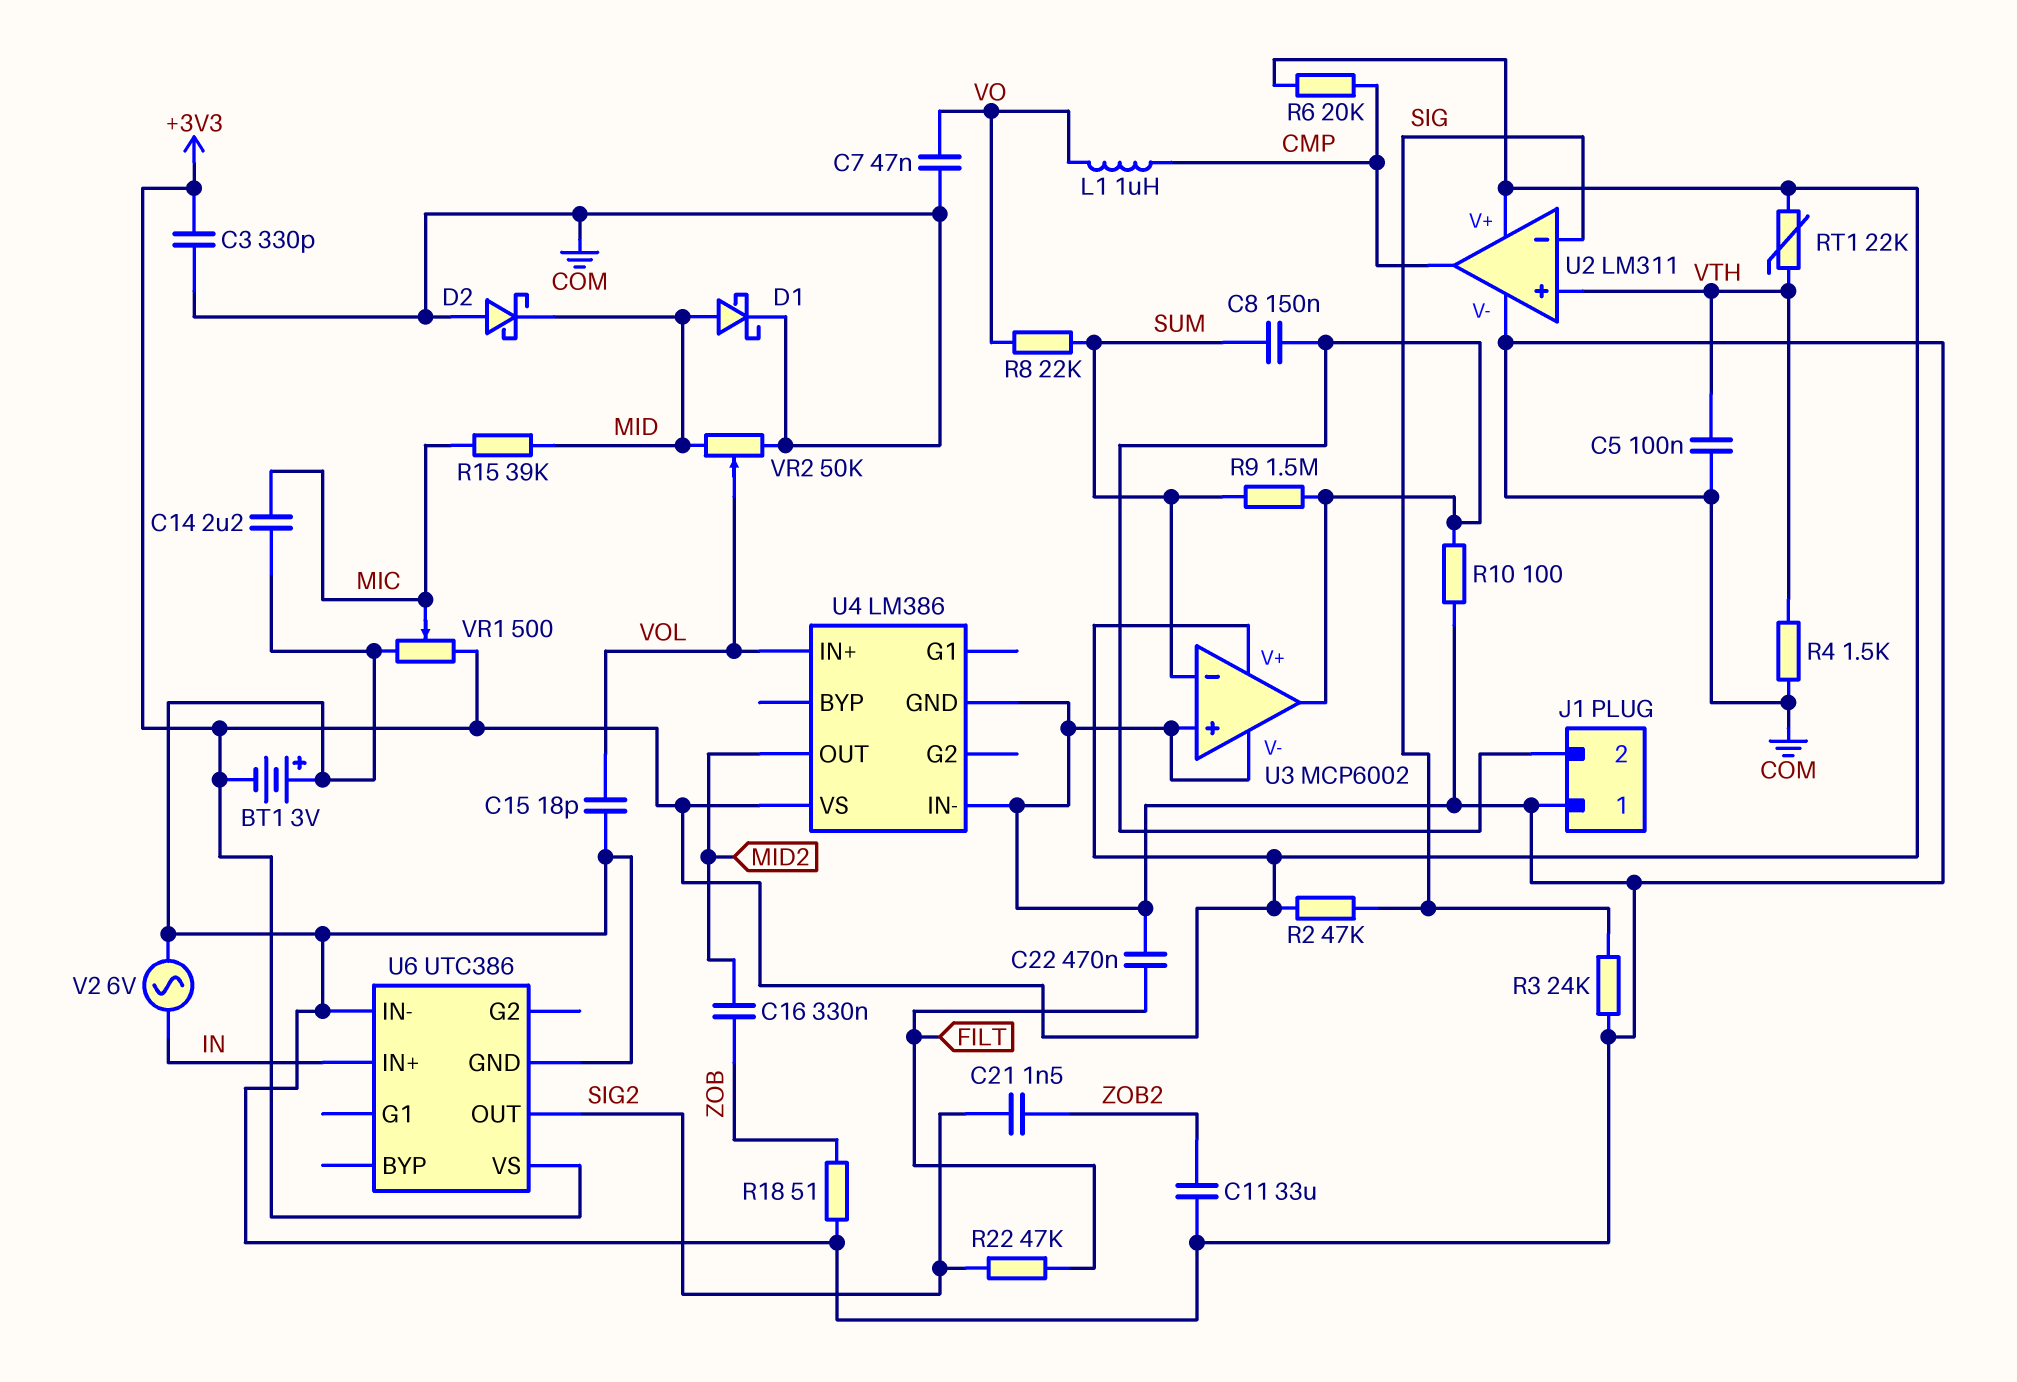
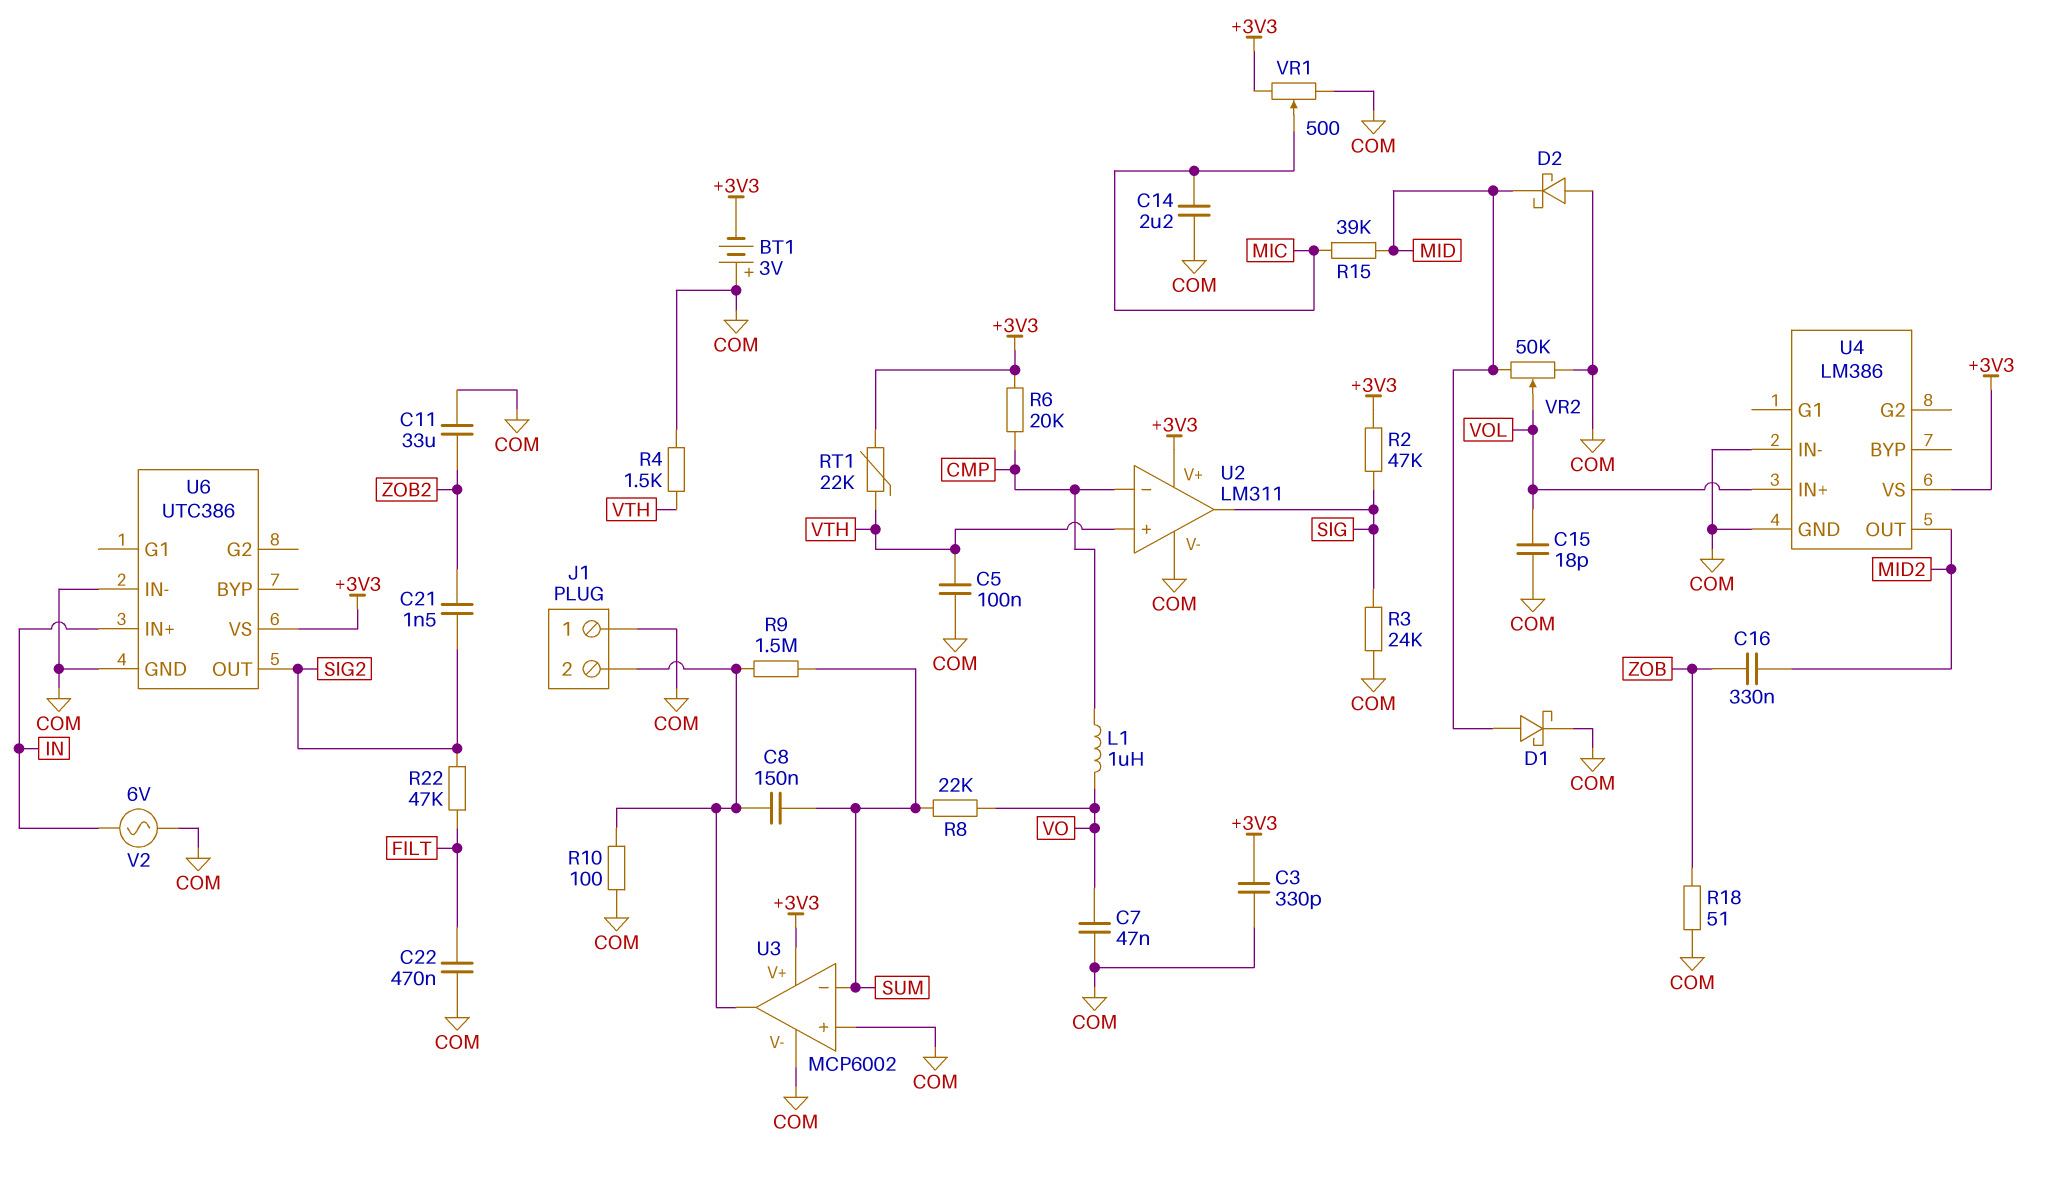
U2 pin in-: SIG -> CMP
U2 pin out: CMP -> SIG

